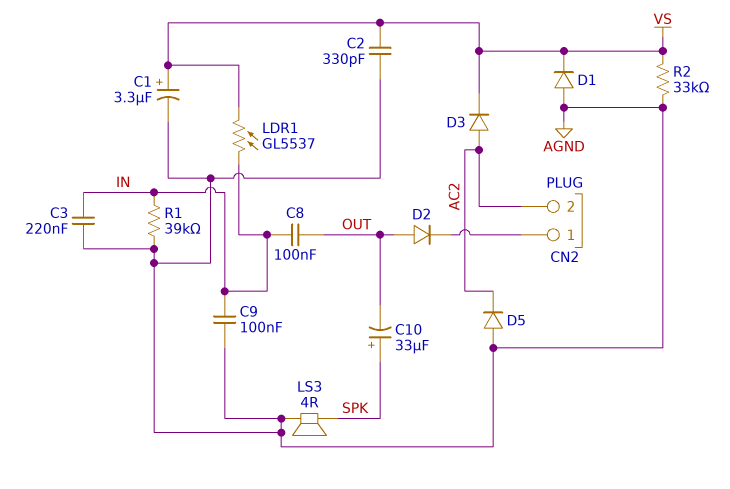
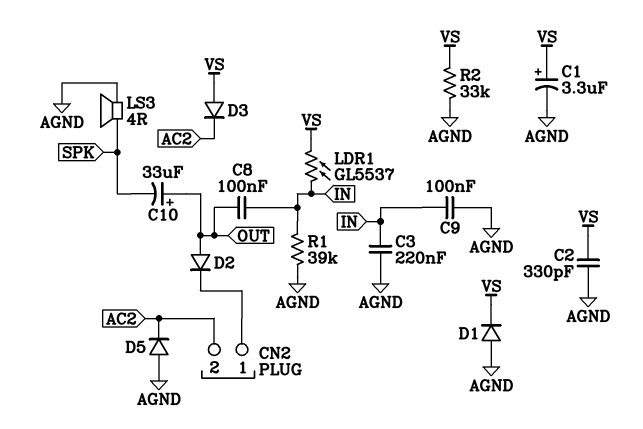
C10: 33uF (plus SPK, minus OUT) -> 33uF (plus OUT, minus SPK)
D3: diode (A AC2, K VS) -> diode (A VS, K AC2)

